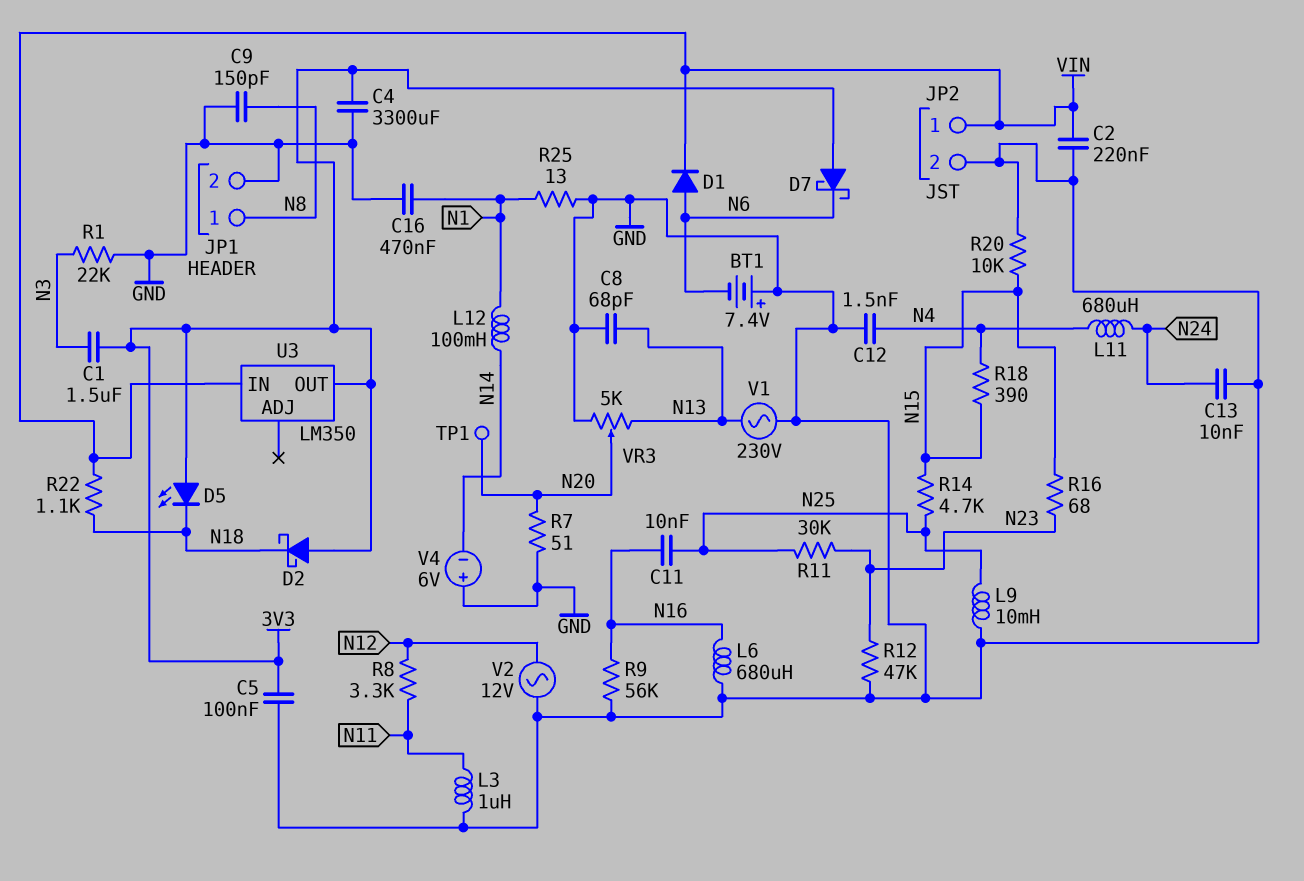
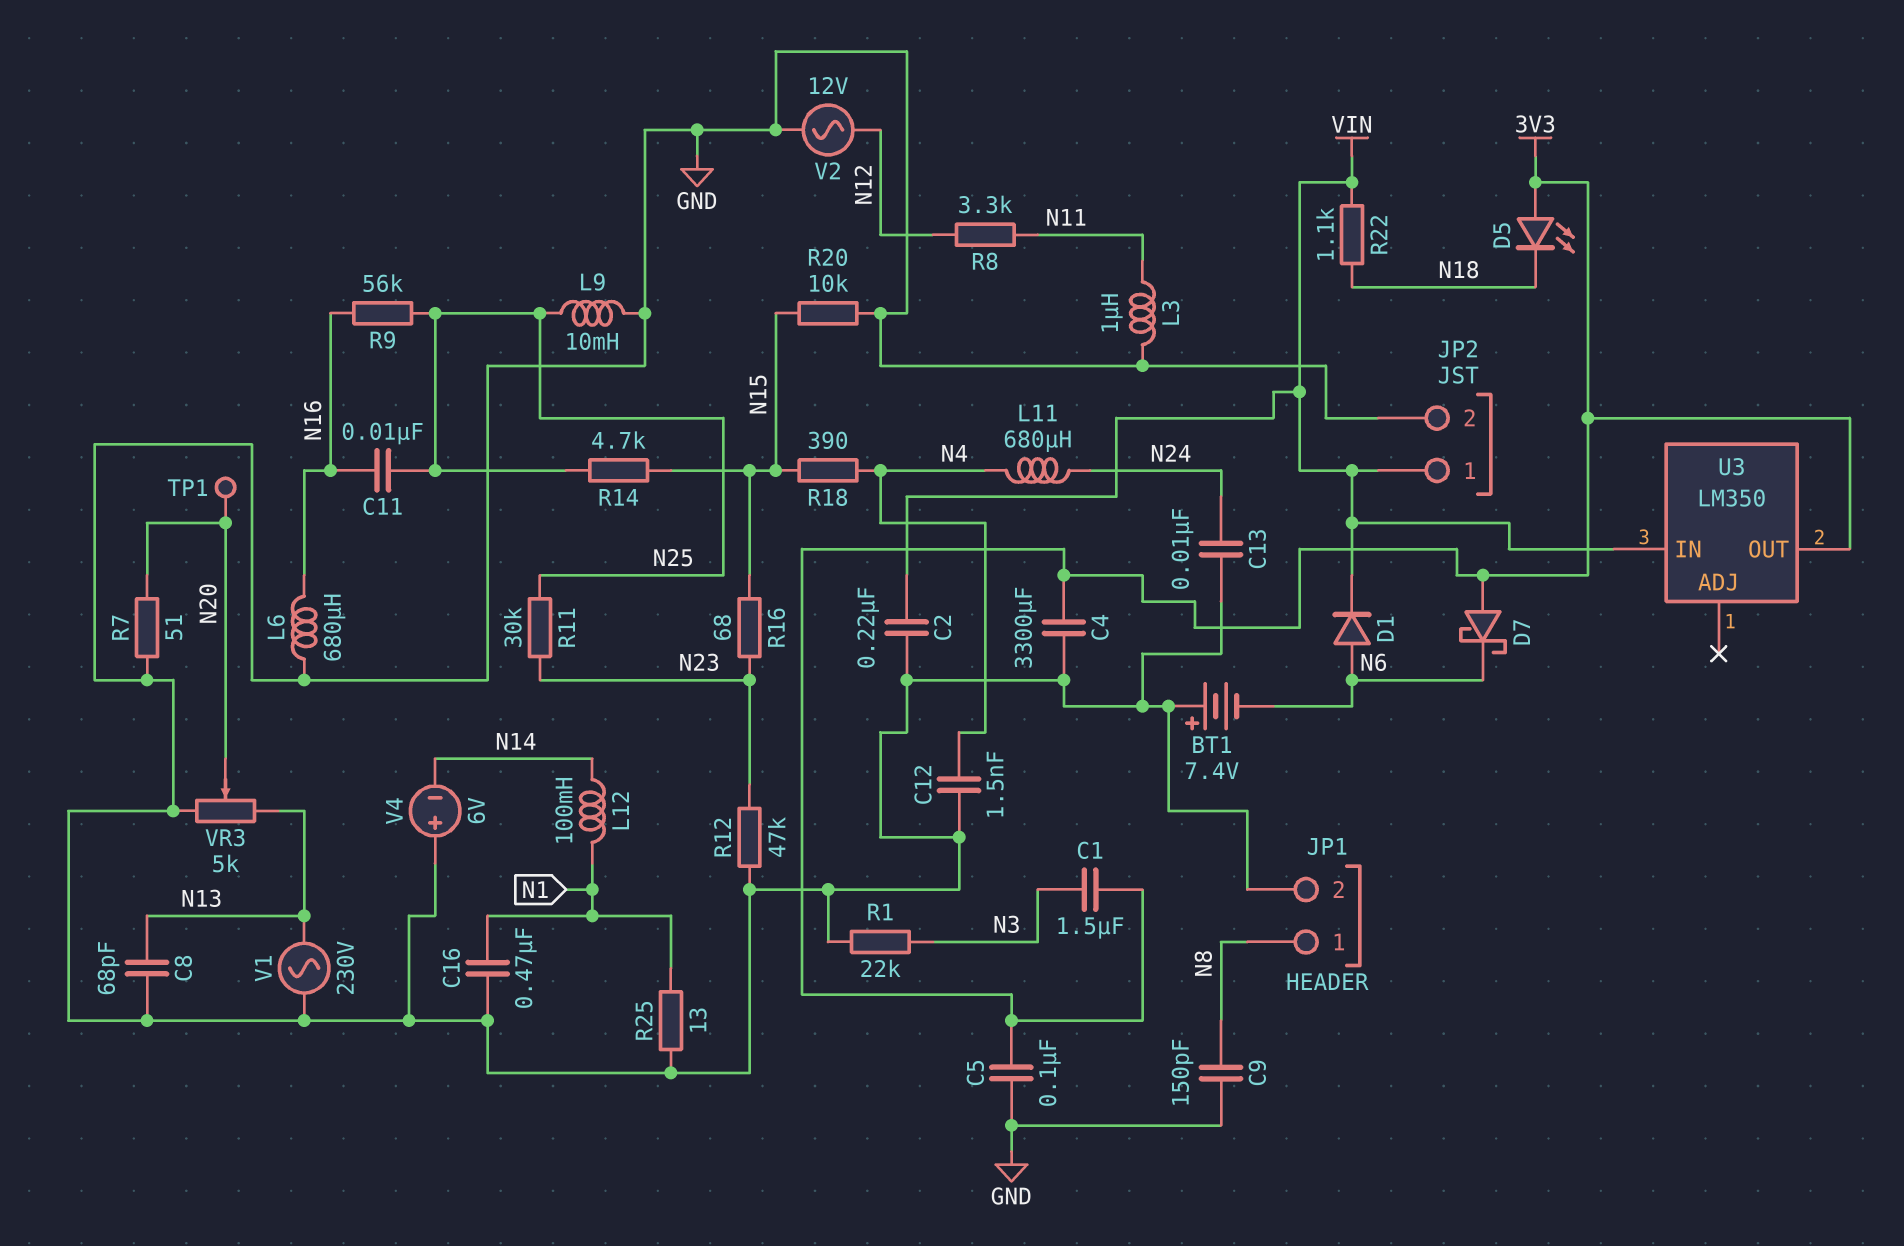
D2: schottky (A 3V3, K N18) -> none
R9: 56k (GND, N16) -> 56k (N16, N25)

